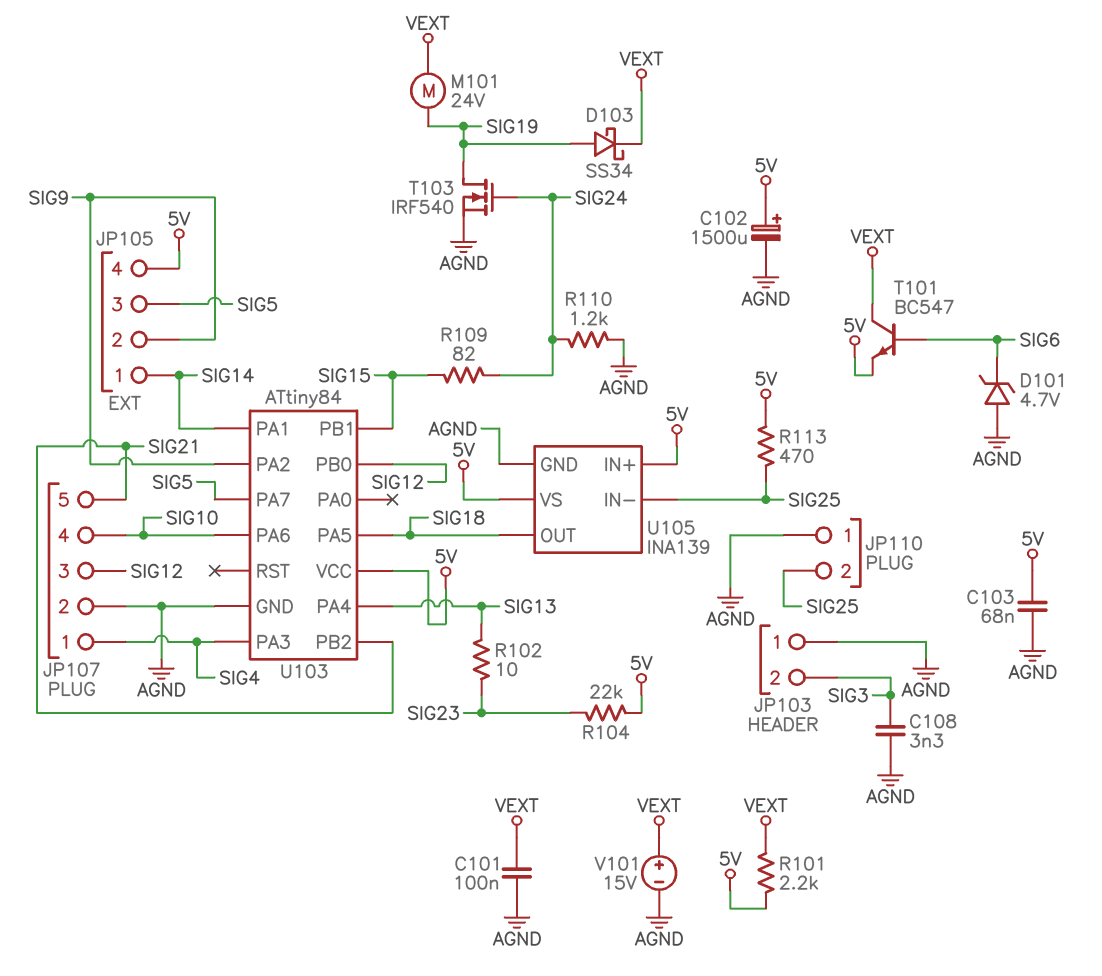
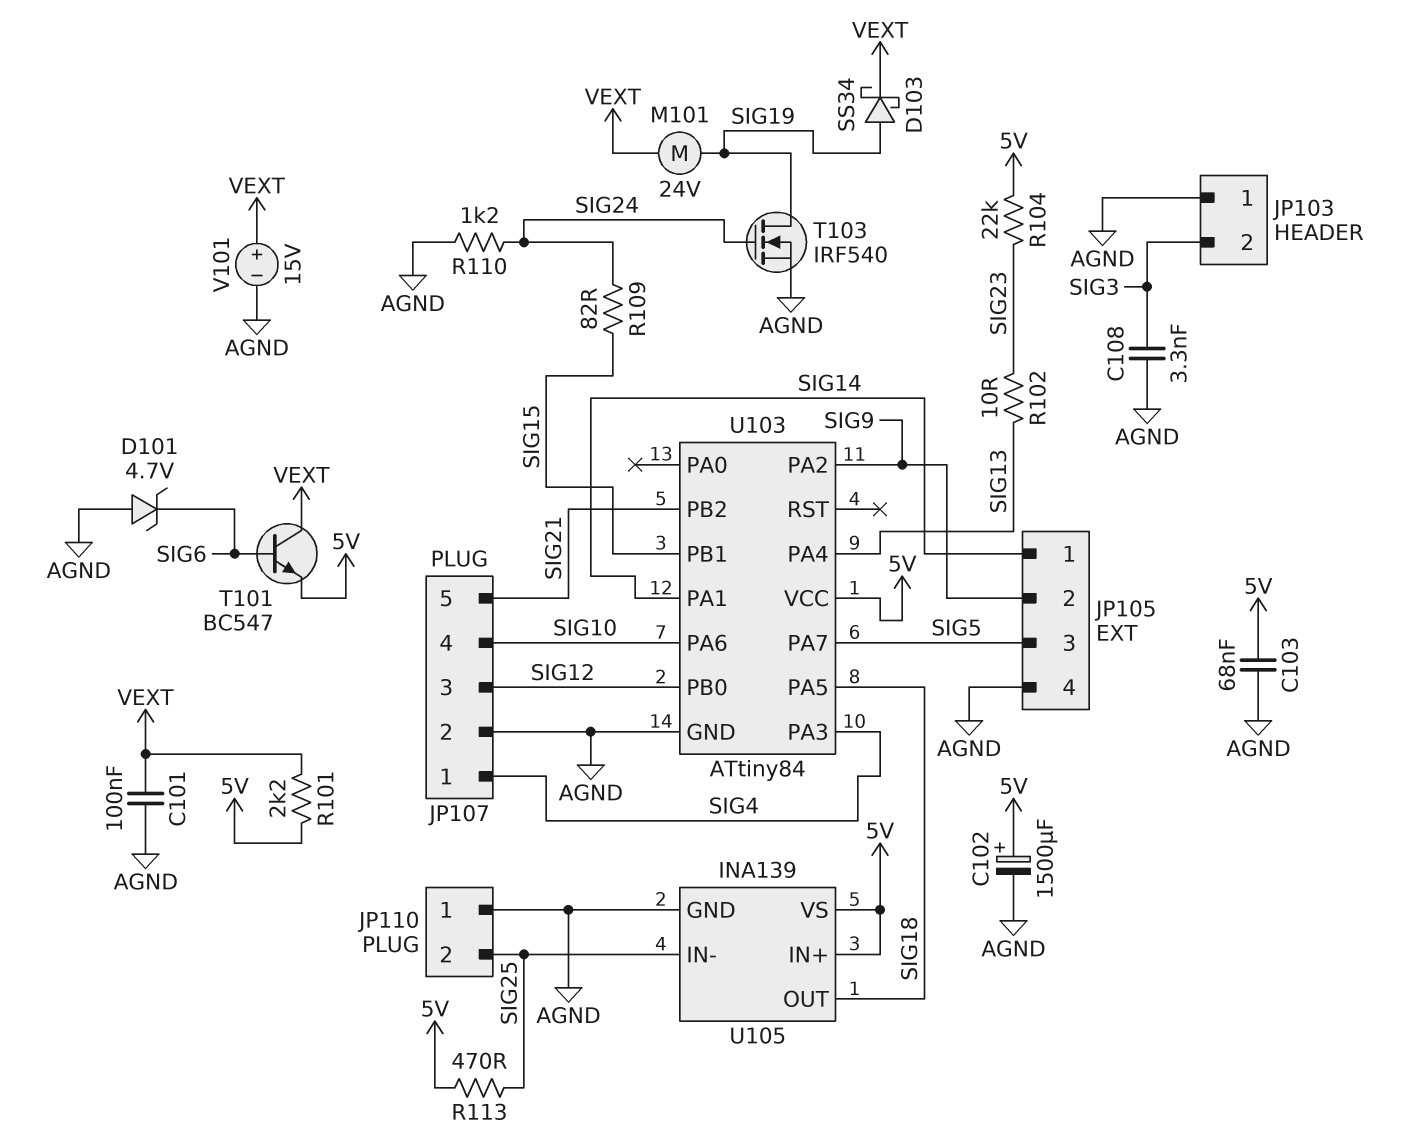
JP105 pin 4: 5V -> AGND

